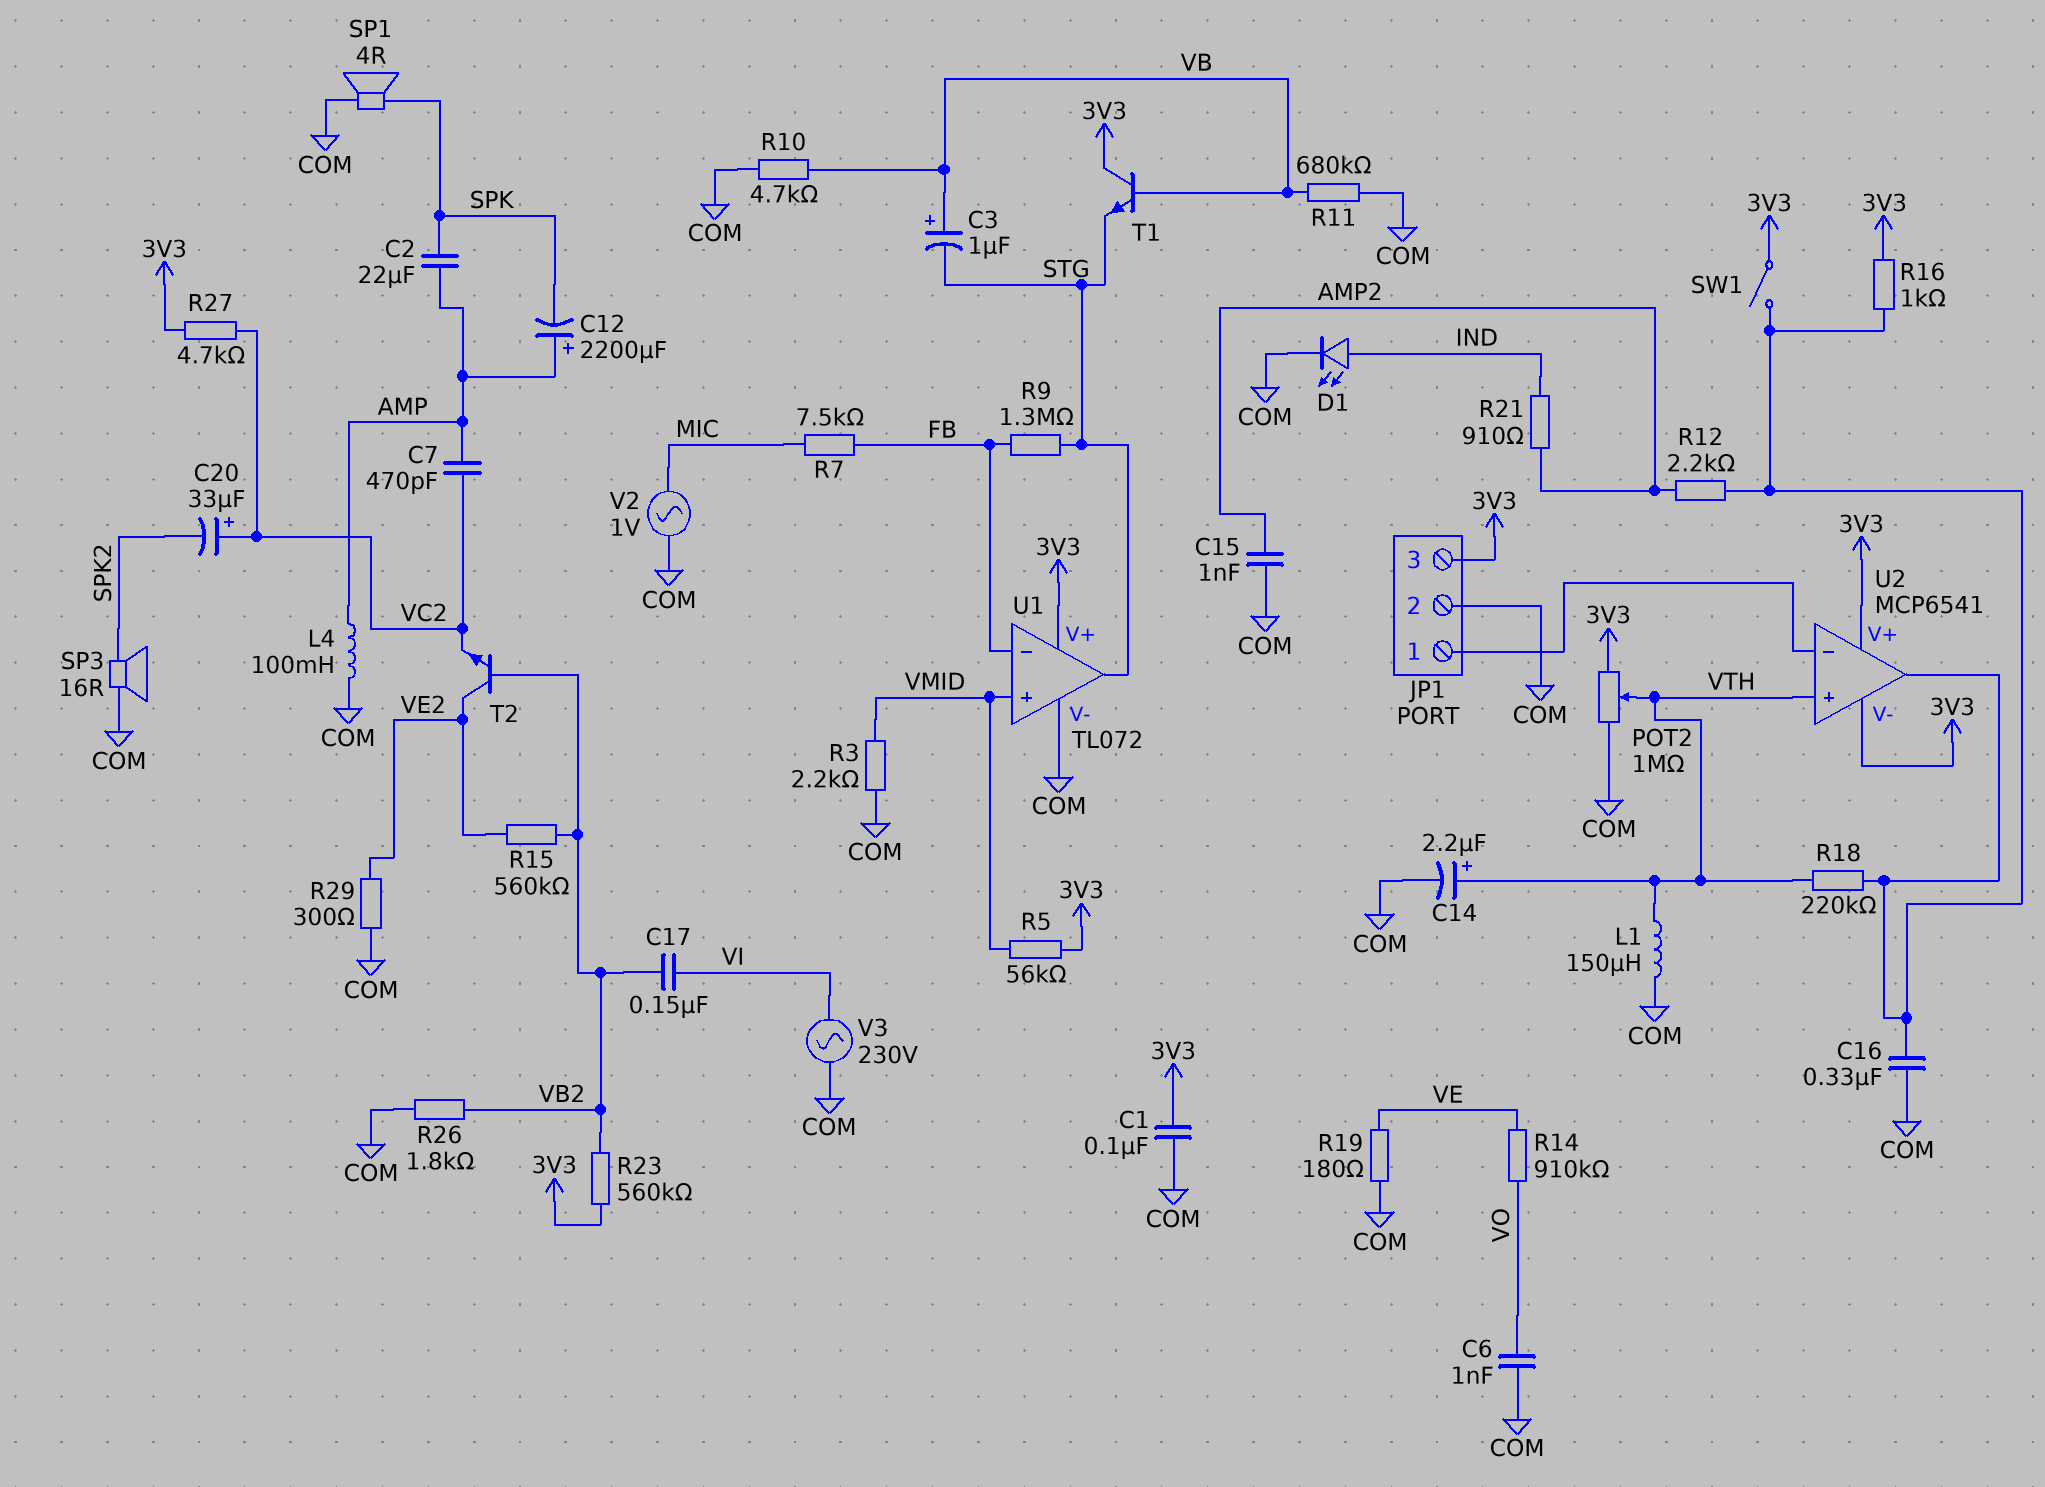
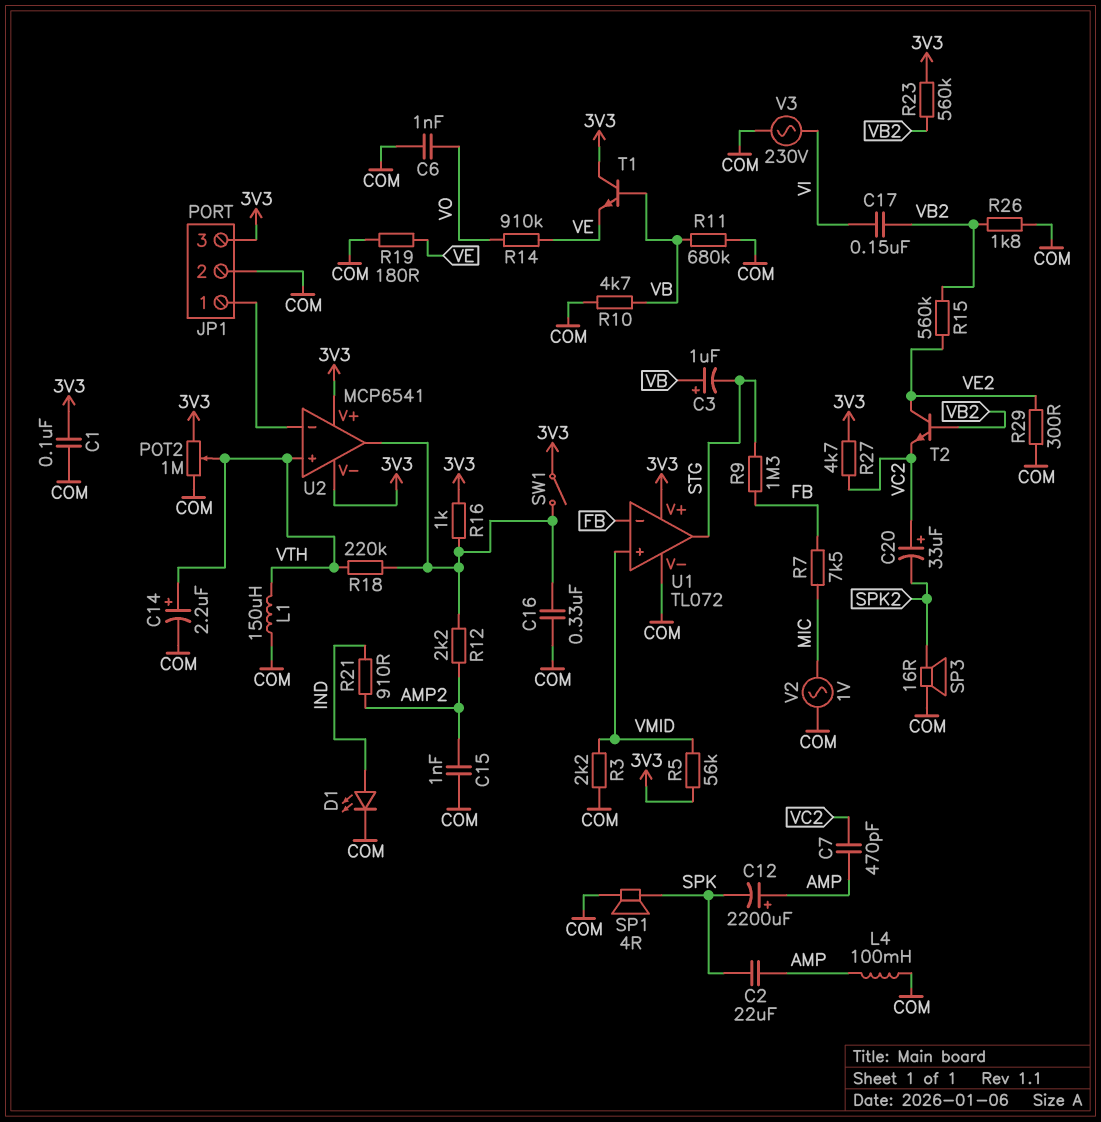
T1: NPN (B VB, C 3V3, E STG) -> NPN (B VB, C 3V3, E VE)

